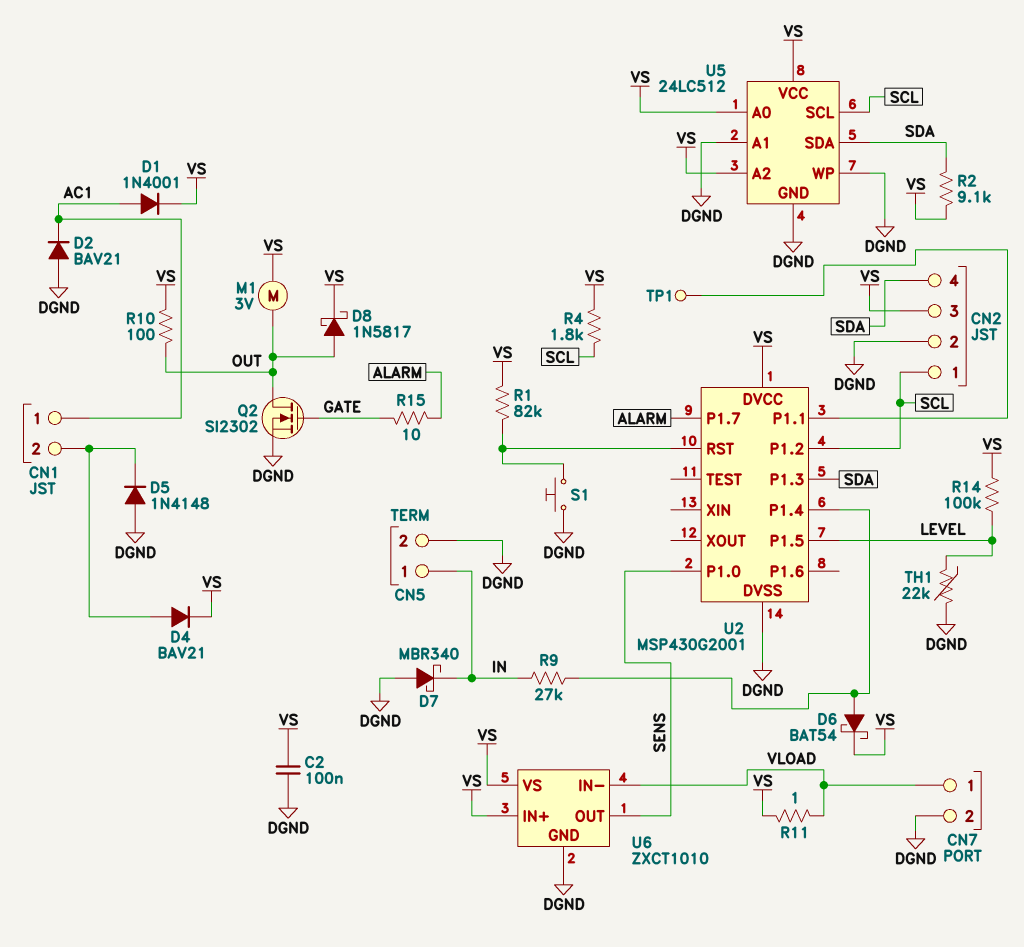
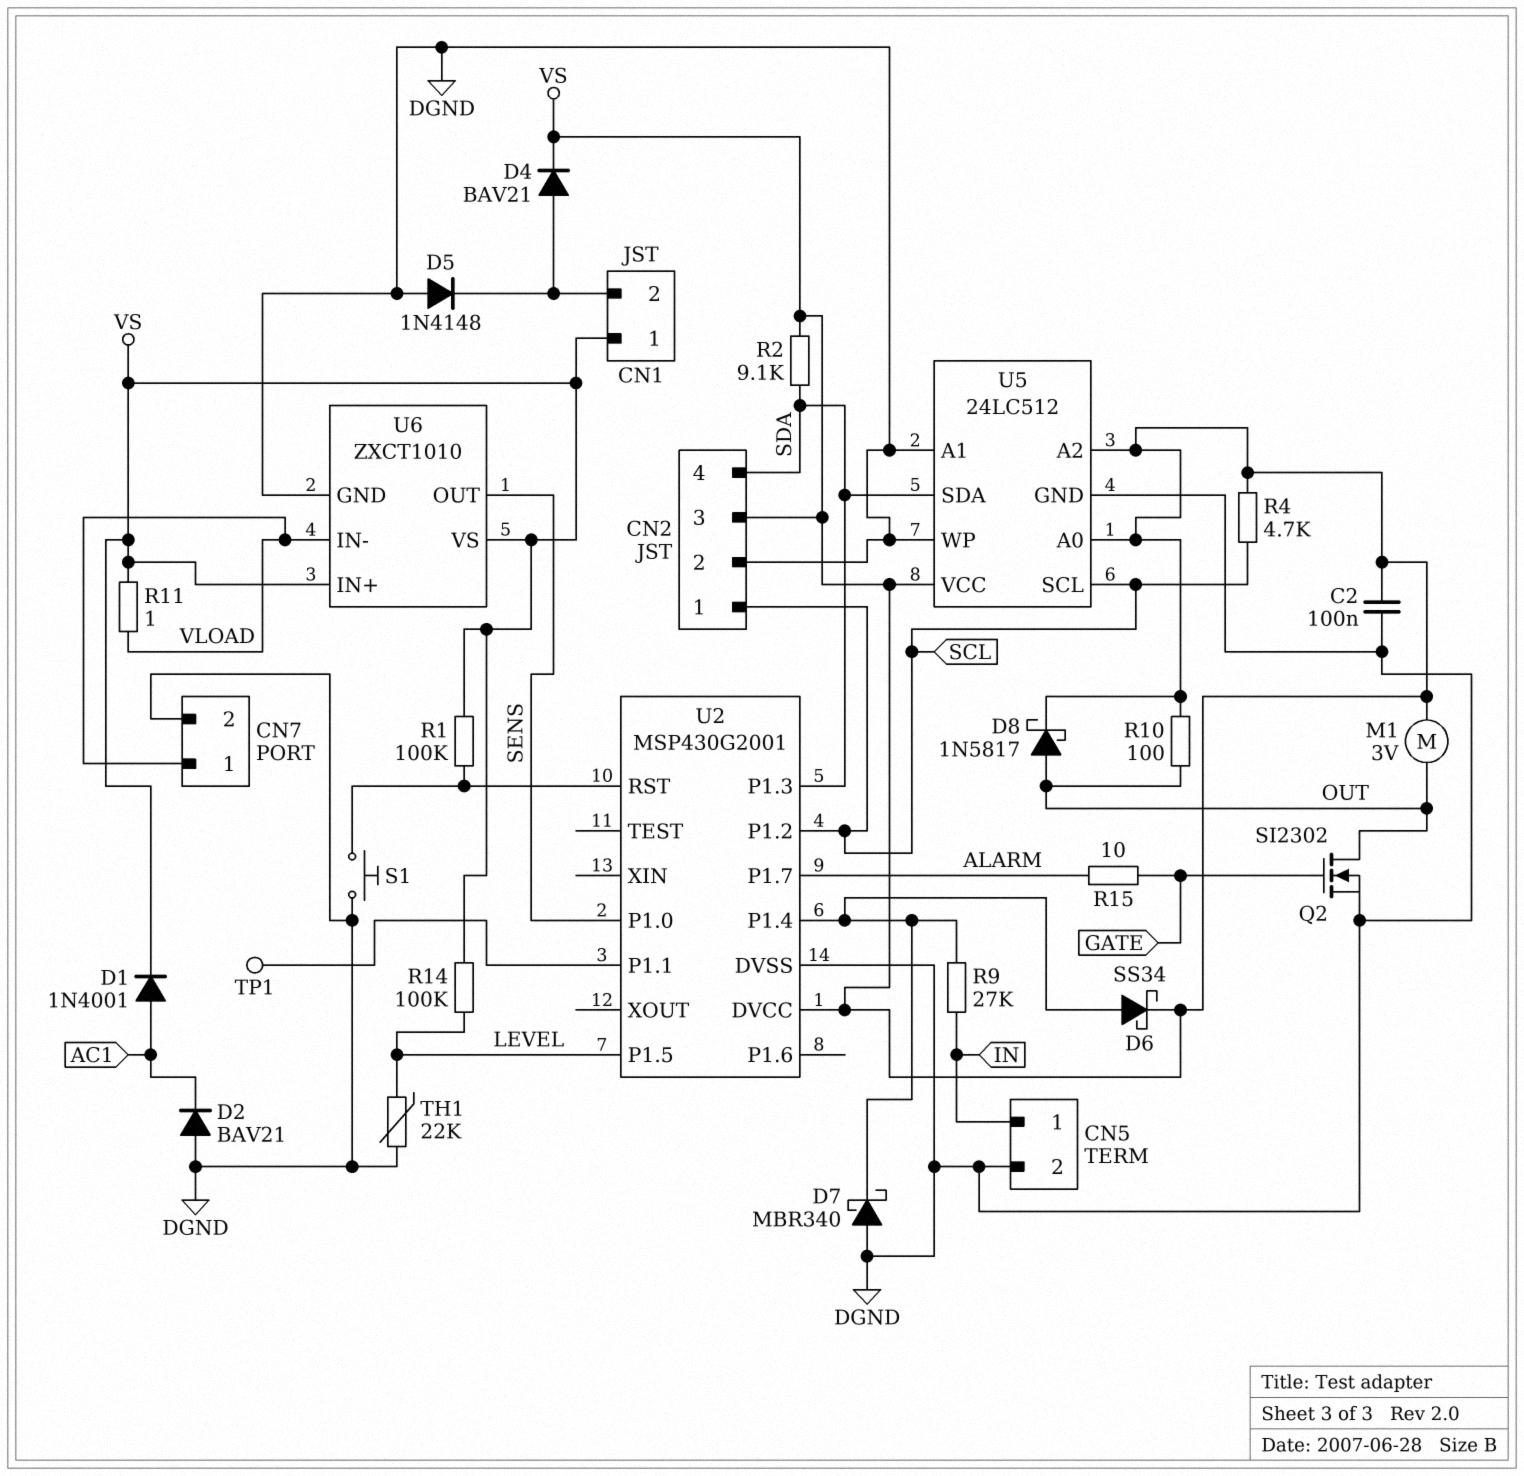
CN1 pin 1: AC1 -> VS
D6: schottky BAT54 (A U2/P1.4, K VS) -> schottky SS34 (A U2/P1.4, K VS)
D7: schottky MBR340 (A DGND, K IN) -> schottky MBR340 (A DGND, K U2/P1.4)
R1: 82k (U2/RST, VS) -> 100k (U2/RST, VS)
R4: 1.8k (SCL, VS) -> 4.7k (SCL, VS)

